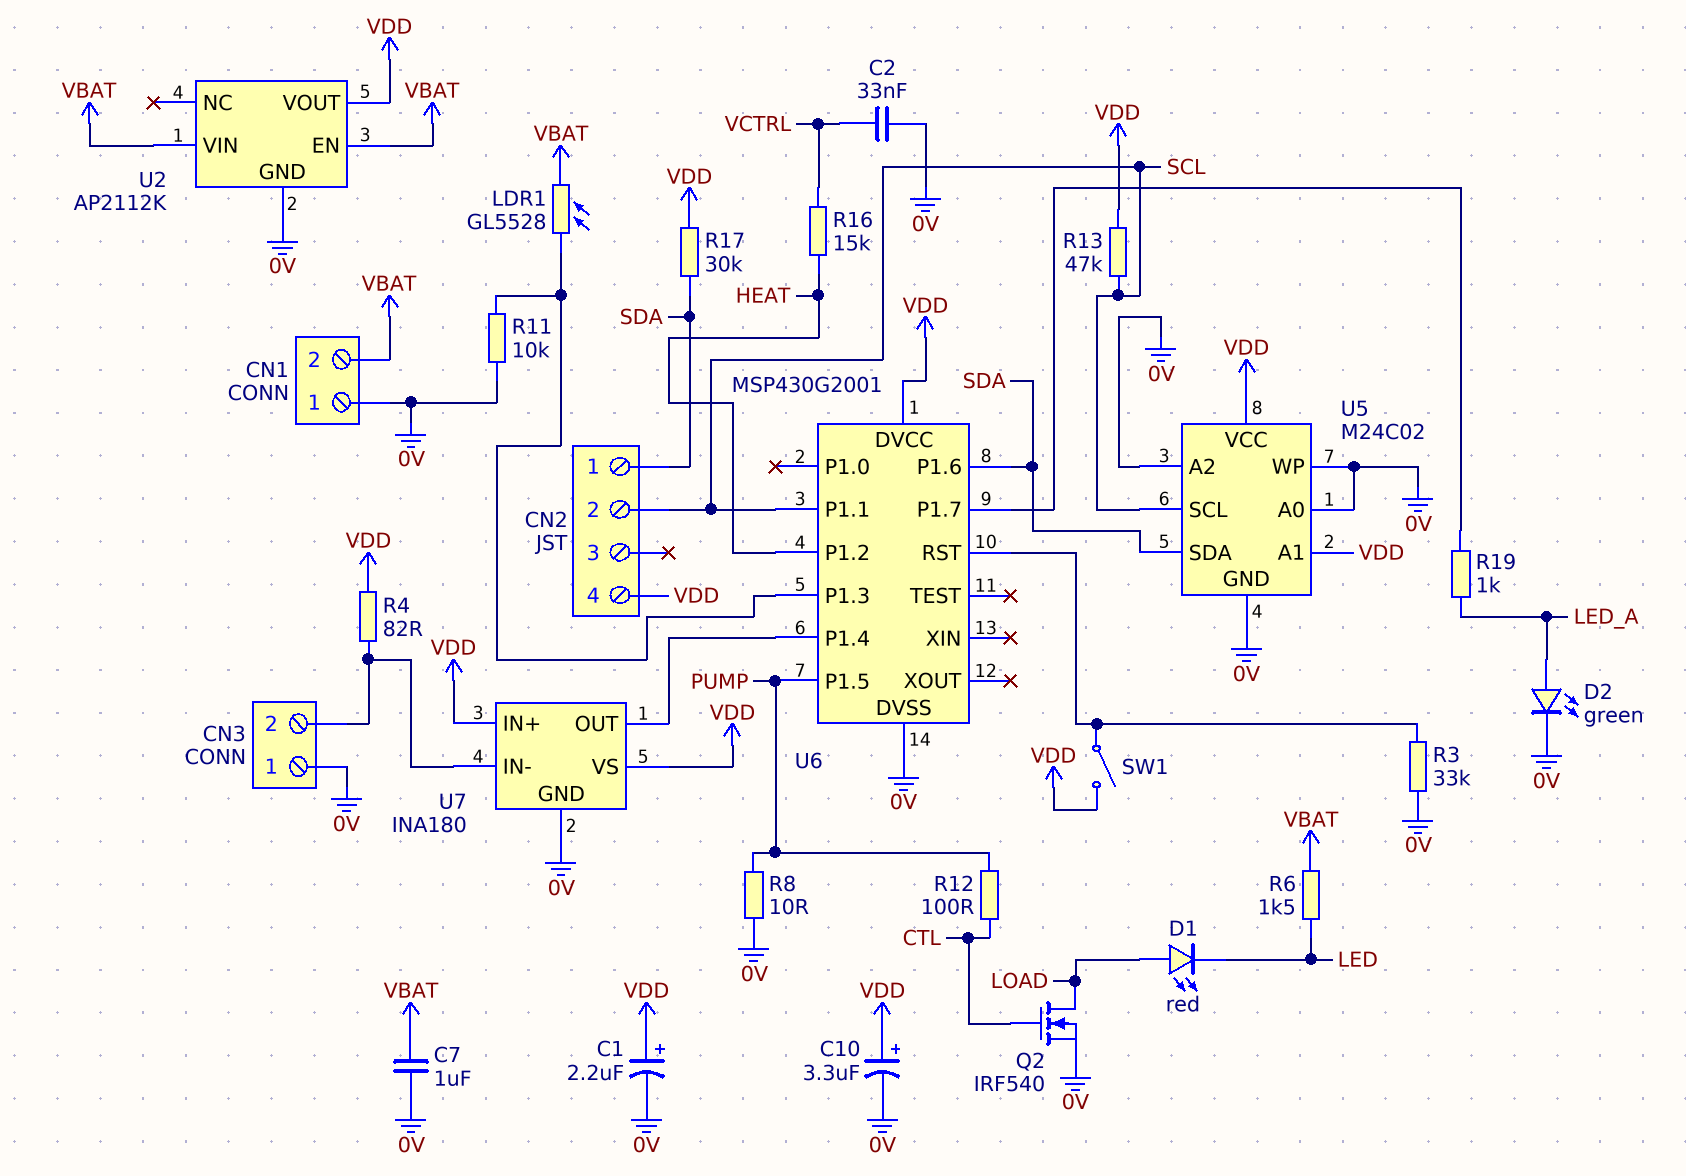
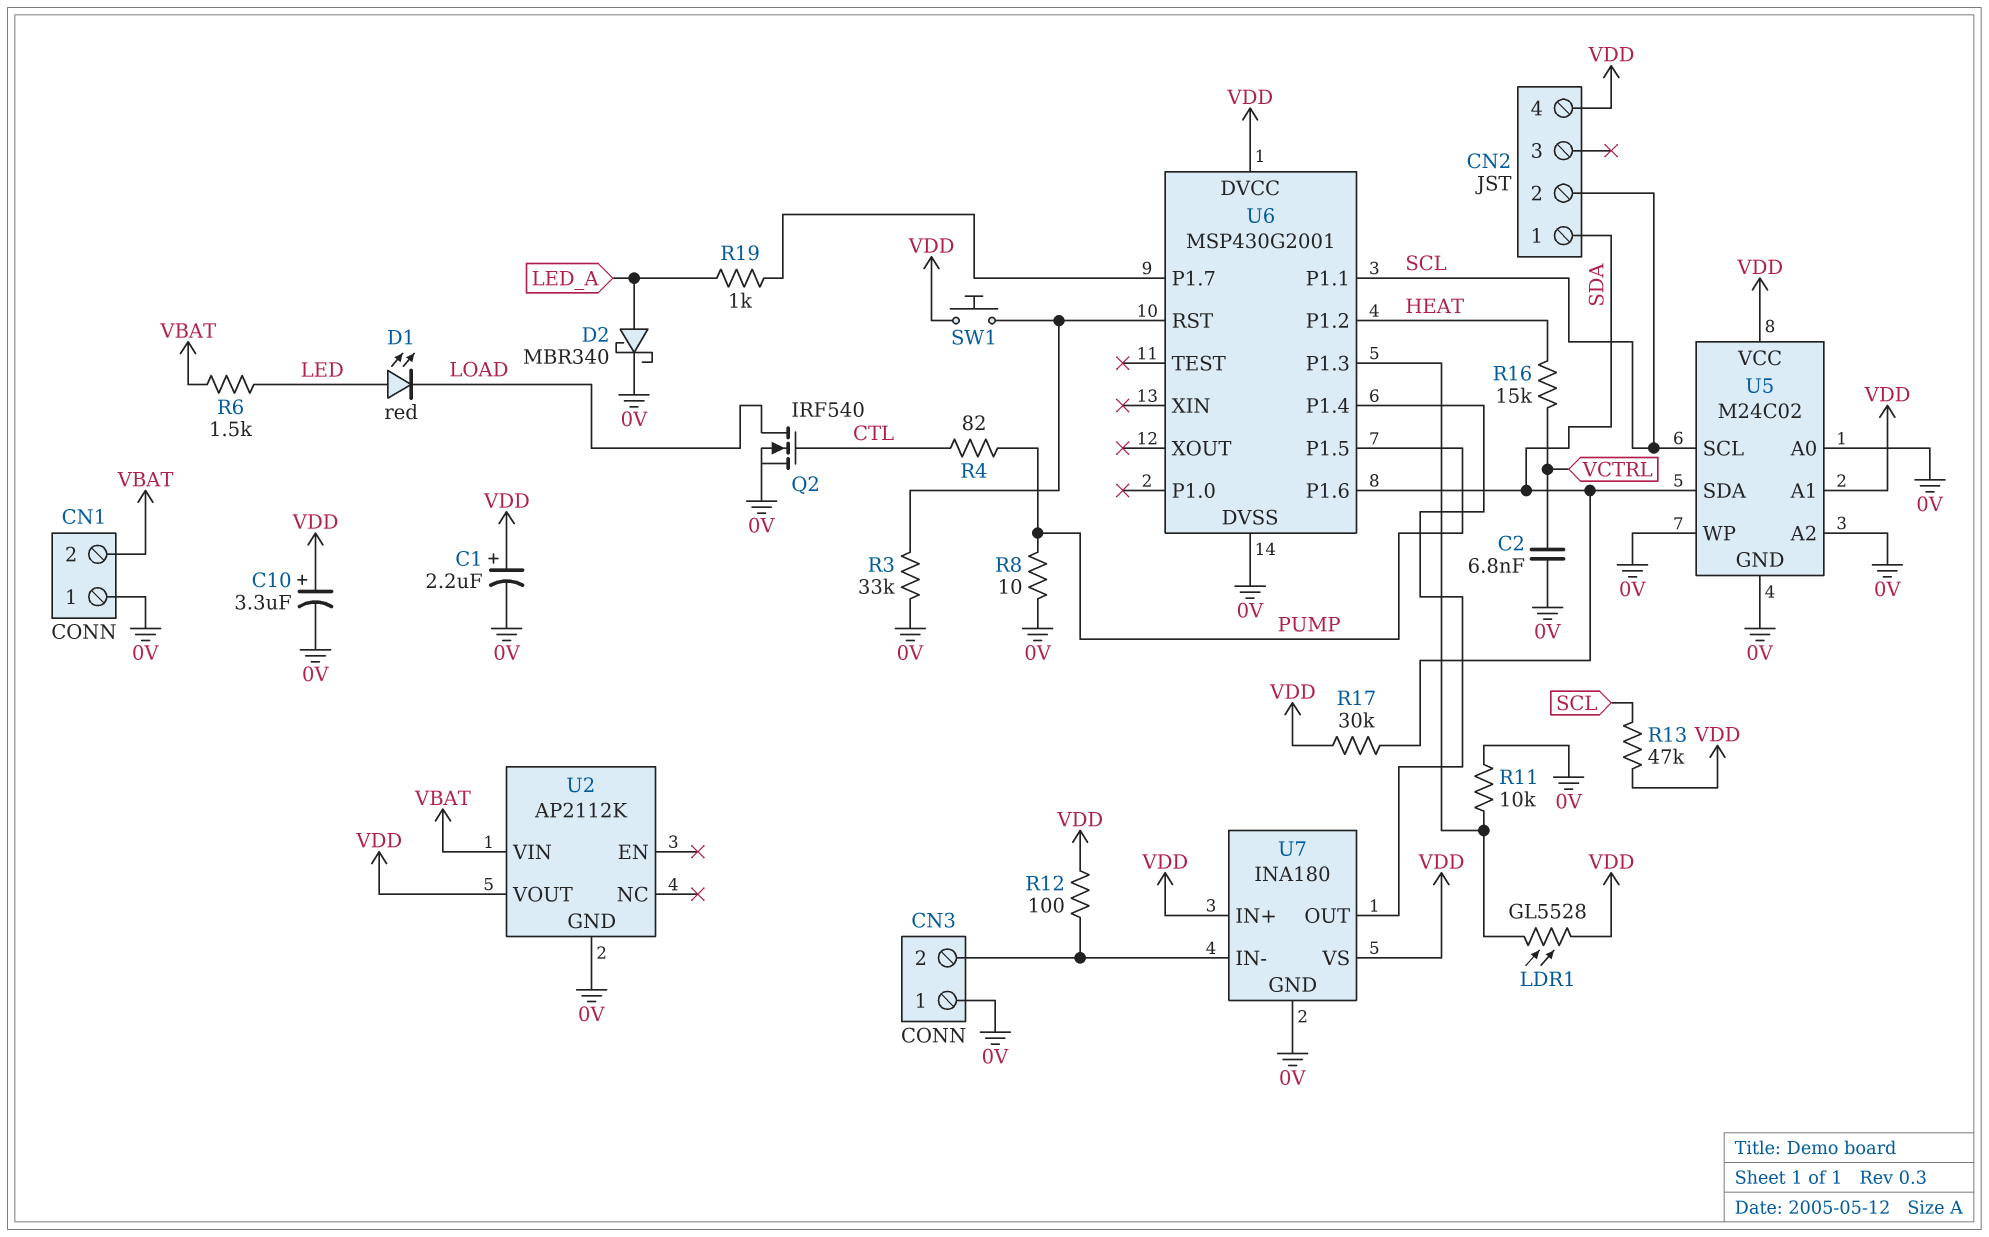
C2: 33nF (0V, VCTRL) -> 6.8nF (0V, VCTRL)
C7: 1uF (0V, VBAT) -> none
D1: LED red (A LOAD, K LED) -> LED red (A LED, K LOAD)
D2: LED green (A LED_A, K 0V) -> schottky MBR340 (A LED_A, K 0V)
LDR1: GL5528 (U6/P1.3, VBAT) -> GL5528 (U6/P1.3, VDD)
R4: 82 (CN3/2, VDD) -> 82 (CTL, PUMP)
R12: 100 (CTL, PUMP) -> 100 (CN3/2, VDD)
SW1: switch (U6/RST, VDD) -> button (U6/RST, VDD)
U2 pin EN: VBAT -> none

